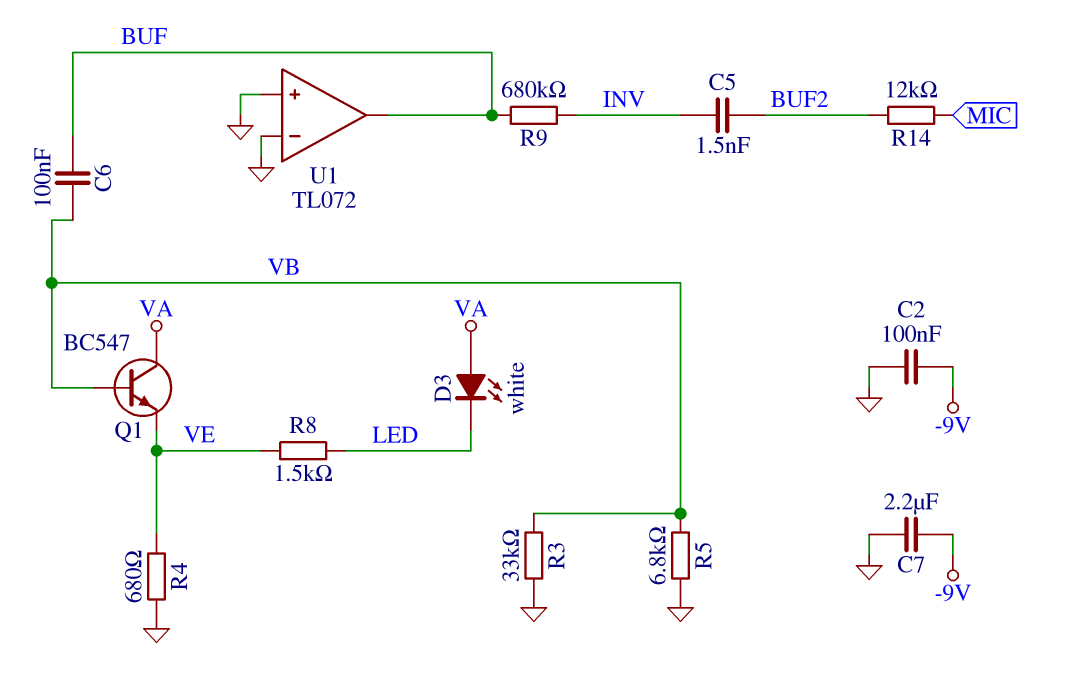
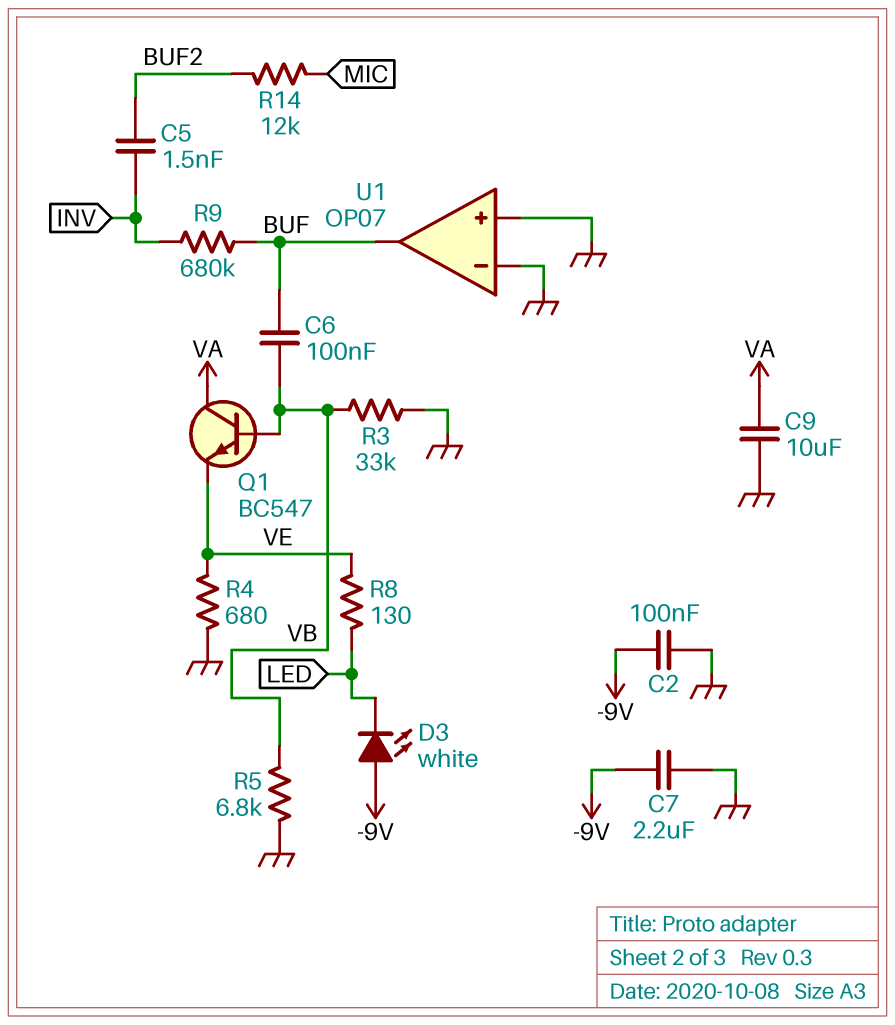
C9: none -> 10uF (GND, VA)
D3: LED white (A VA, K LED) -> LED white (A -9V, K LED)
R8: 1.5k (LED, VE) -> 130 (LED, VE)
U1: TL072 -> OP07

